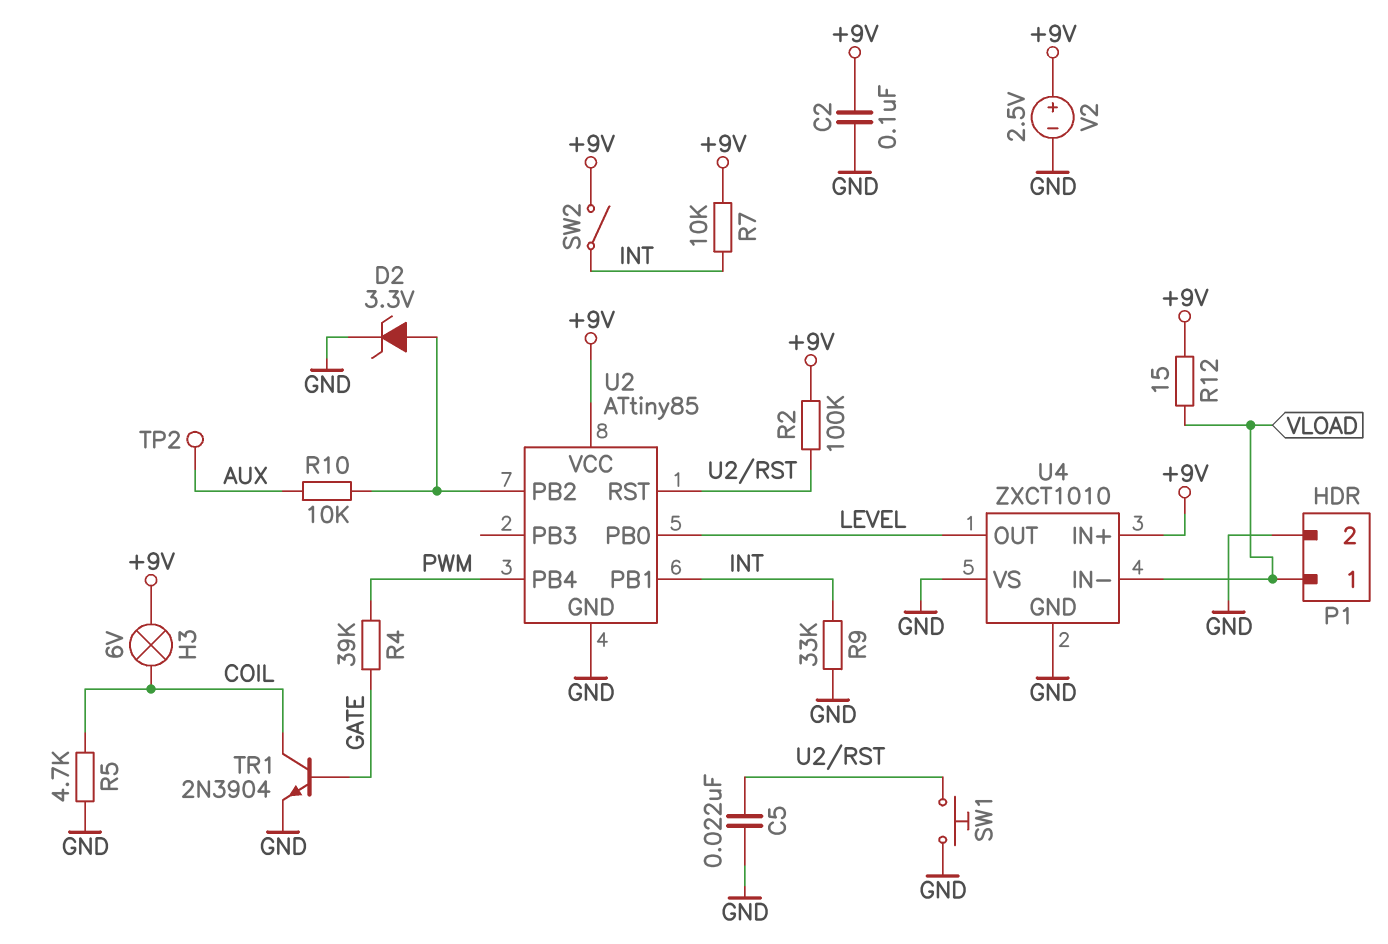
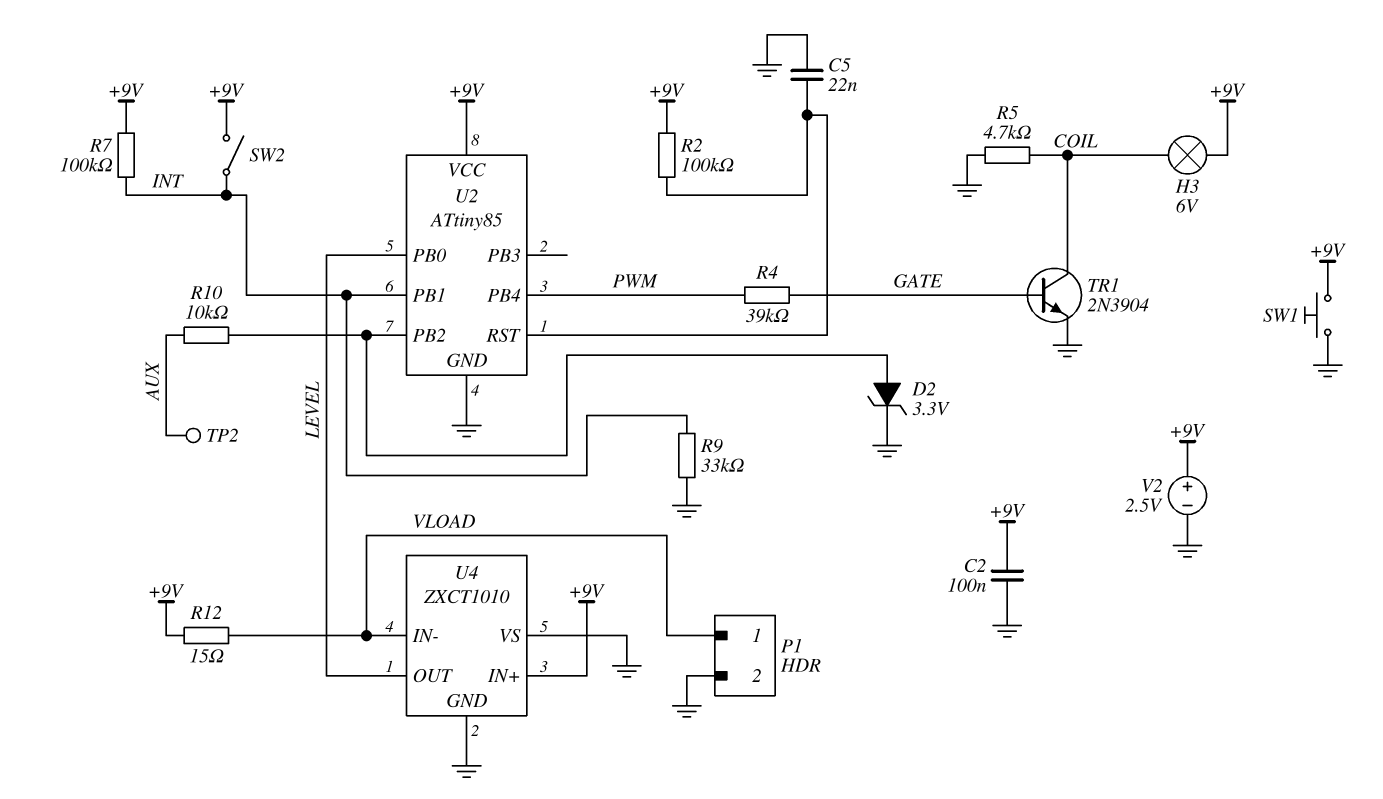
R7: 10k (+9V, INT) -> 100k (+9V, INT)
SW1: button (GND, U2/RST) -> button (+9V, GND)

